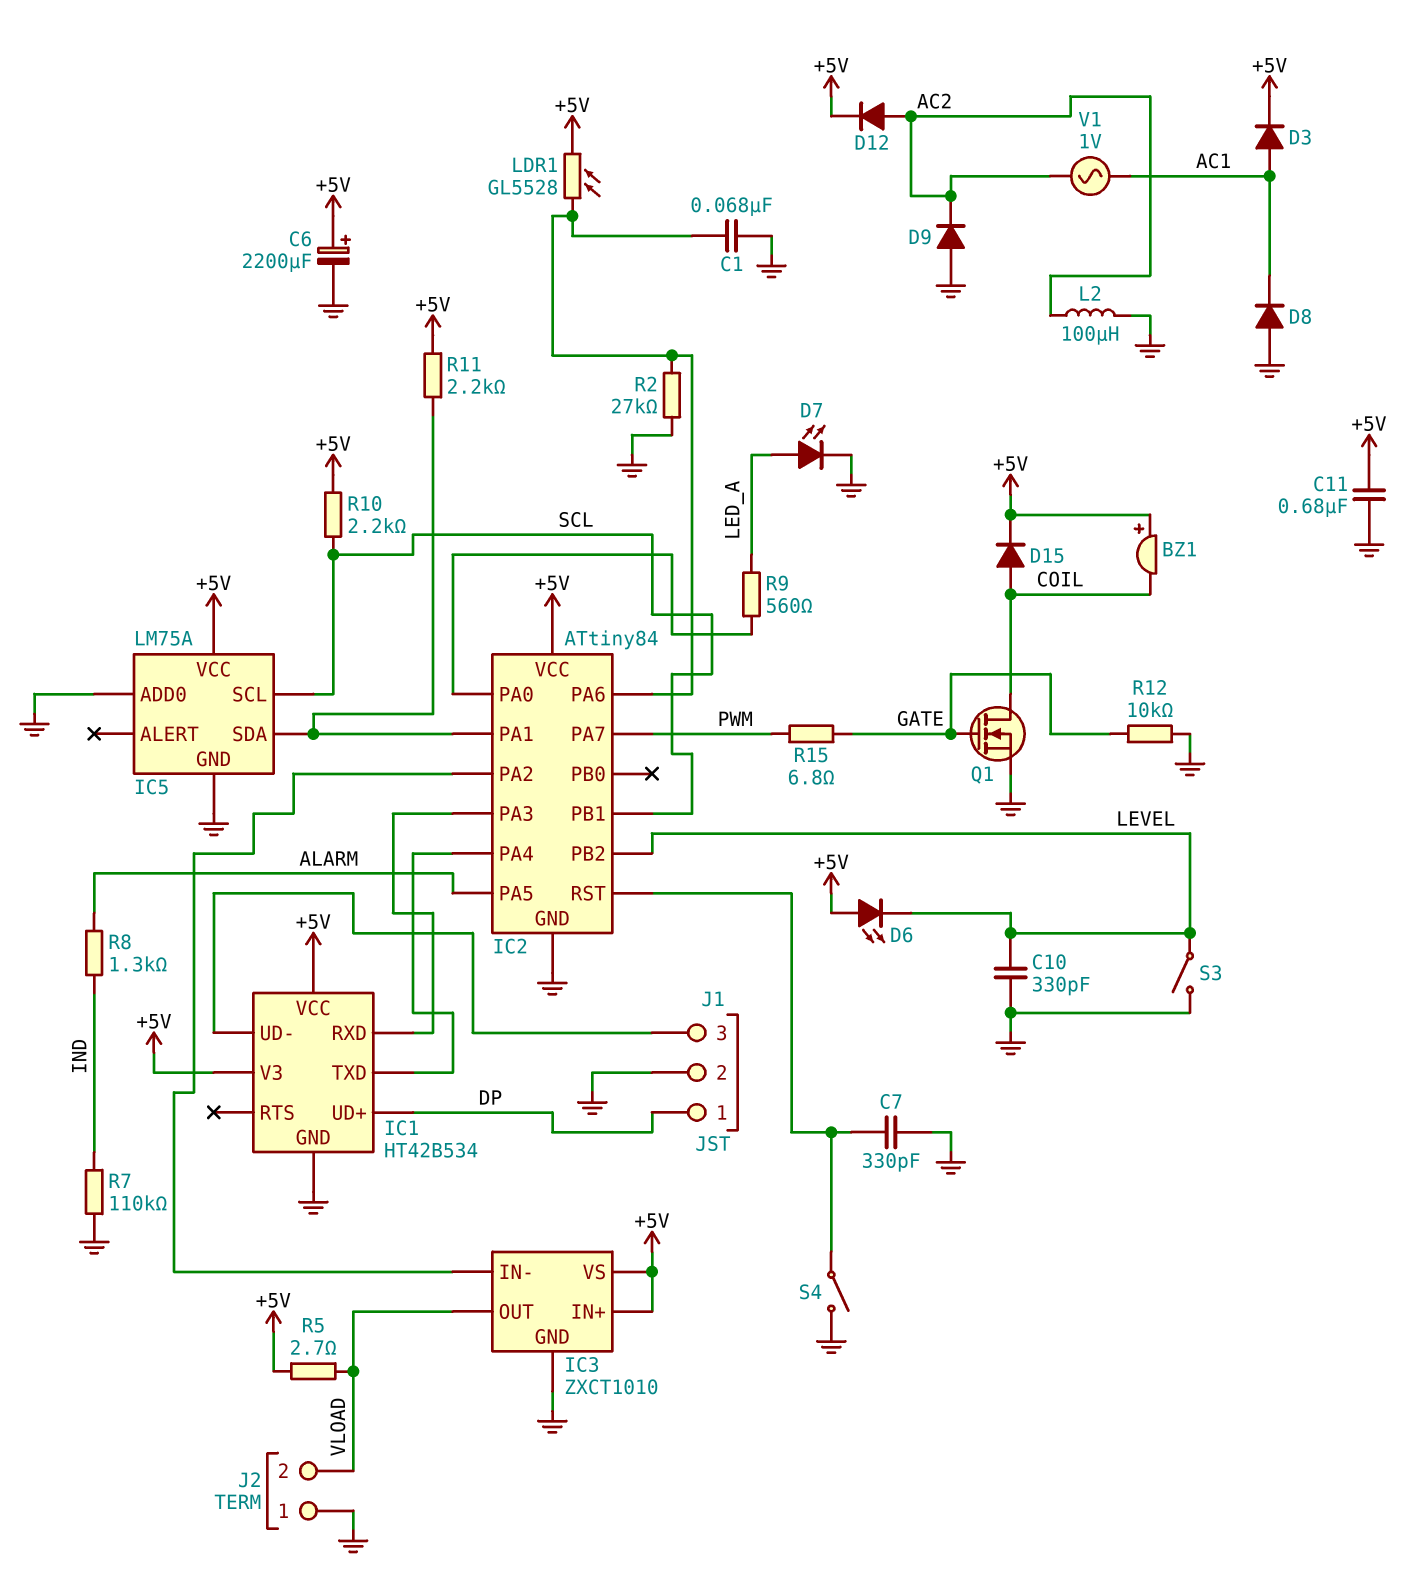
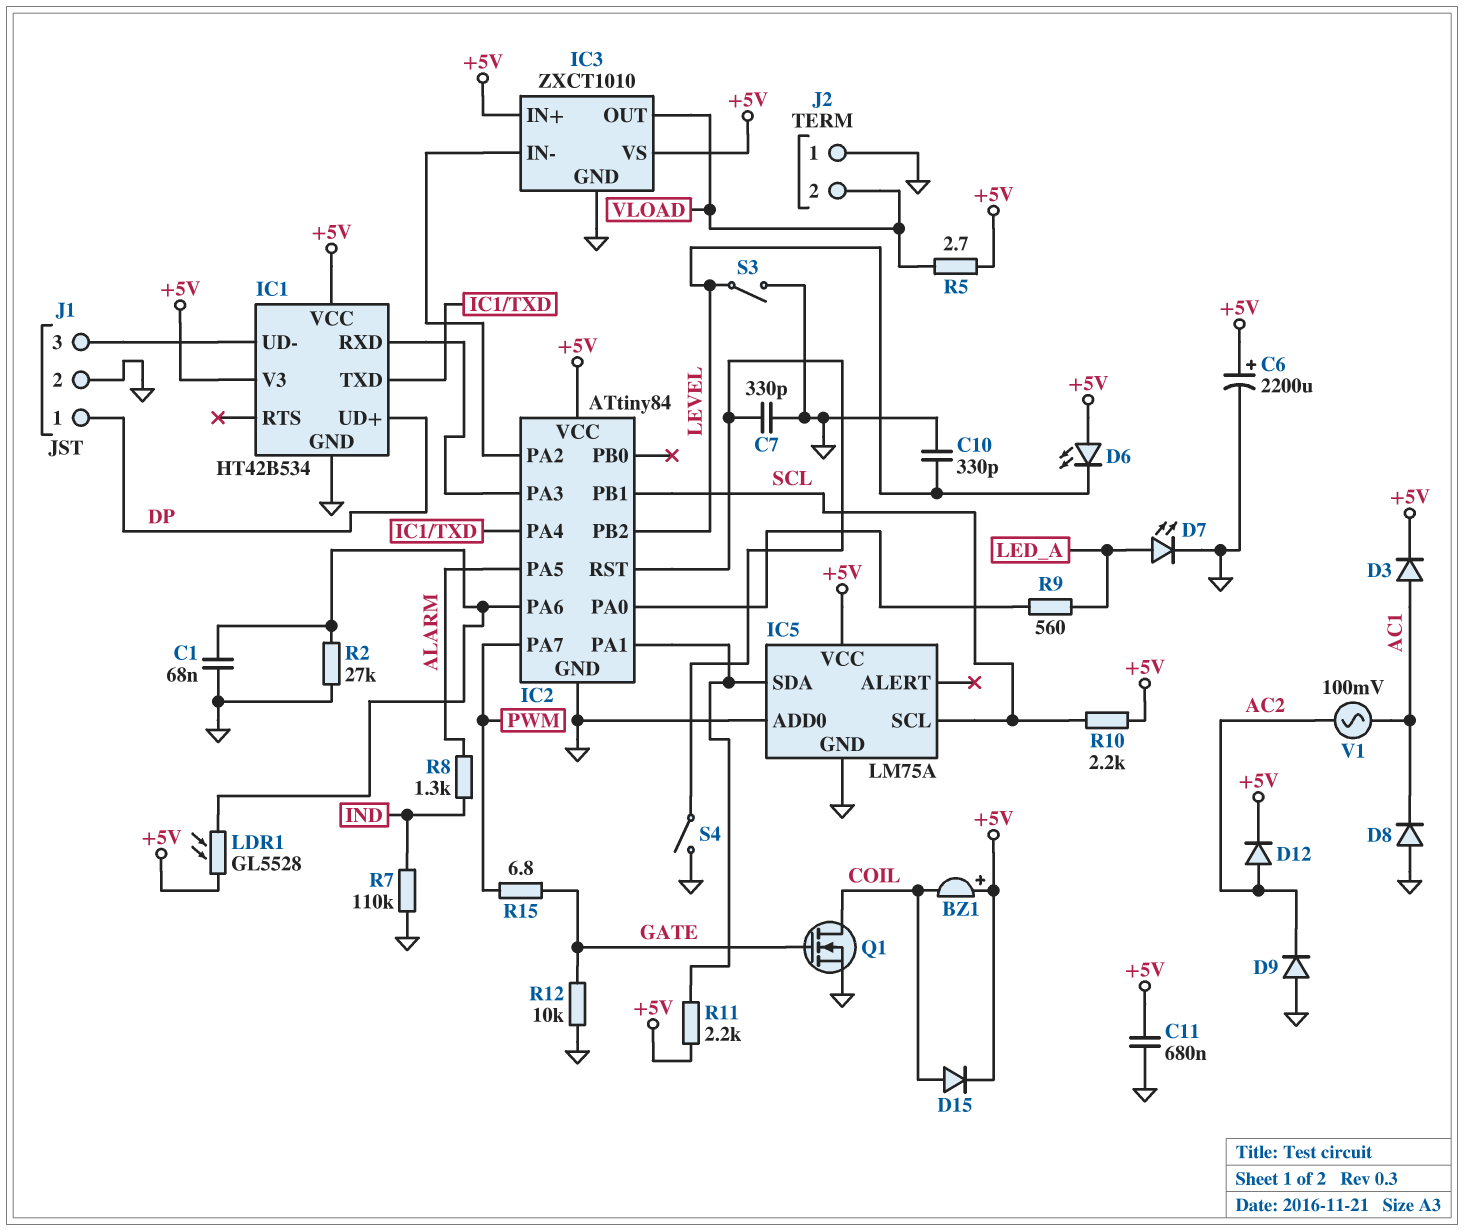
L2: 100uH (AC2, GND) -> none
V1: AC 1V (AC1, AC2) -> AC 100mV (AC1, AC2)

